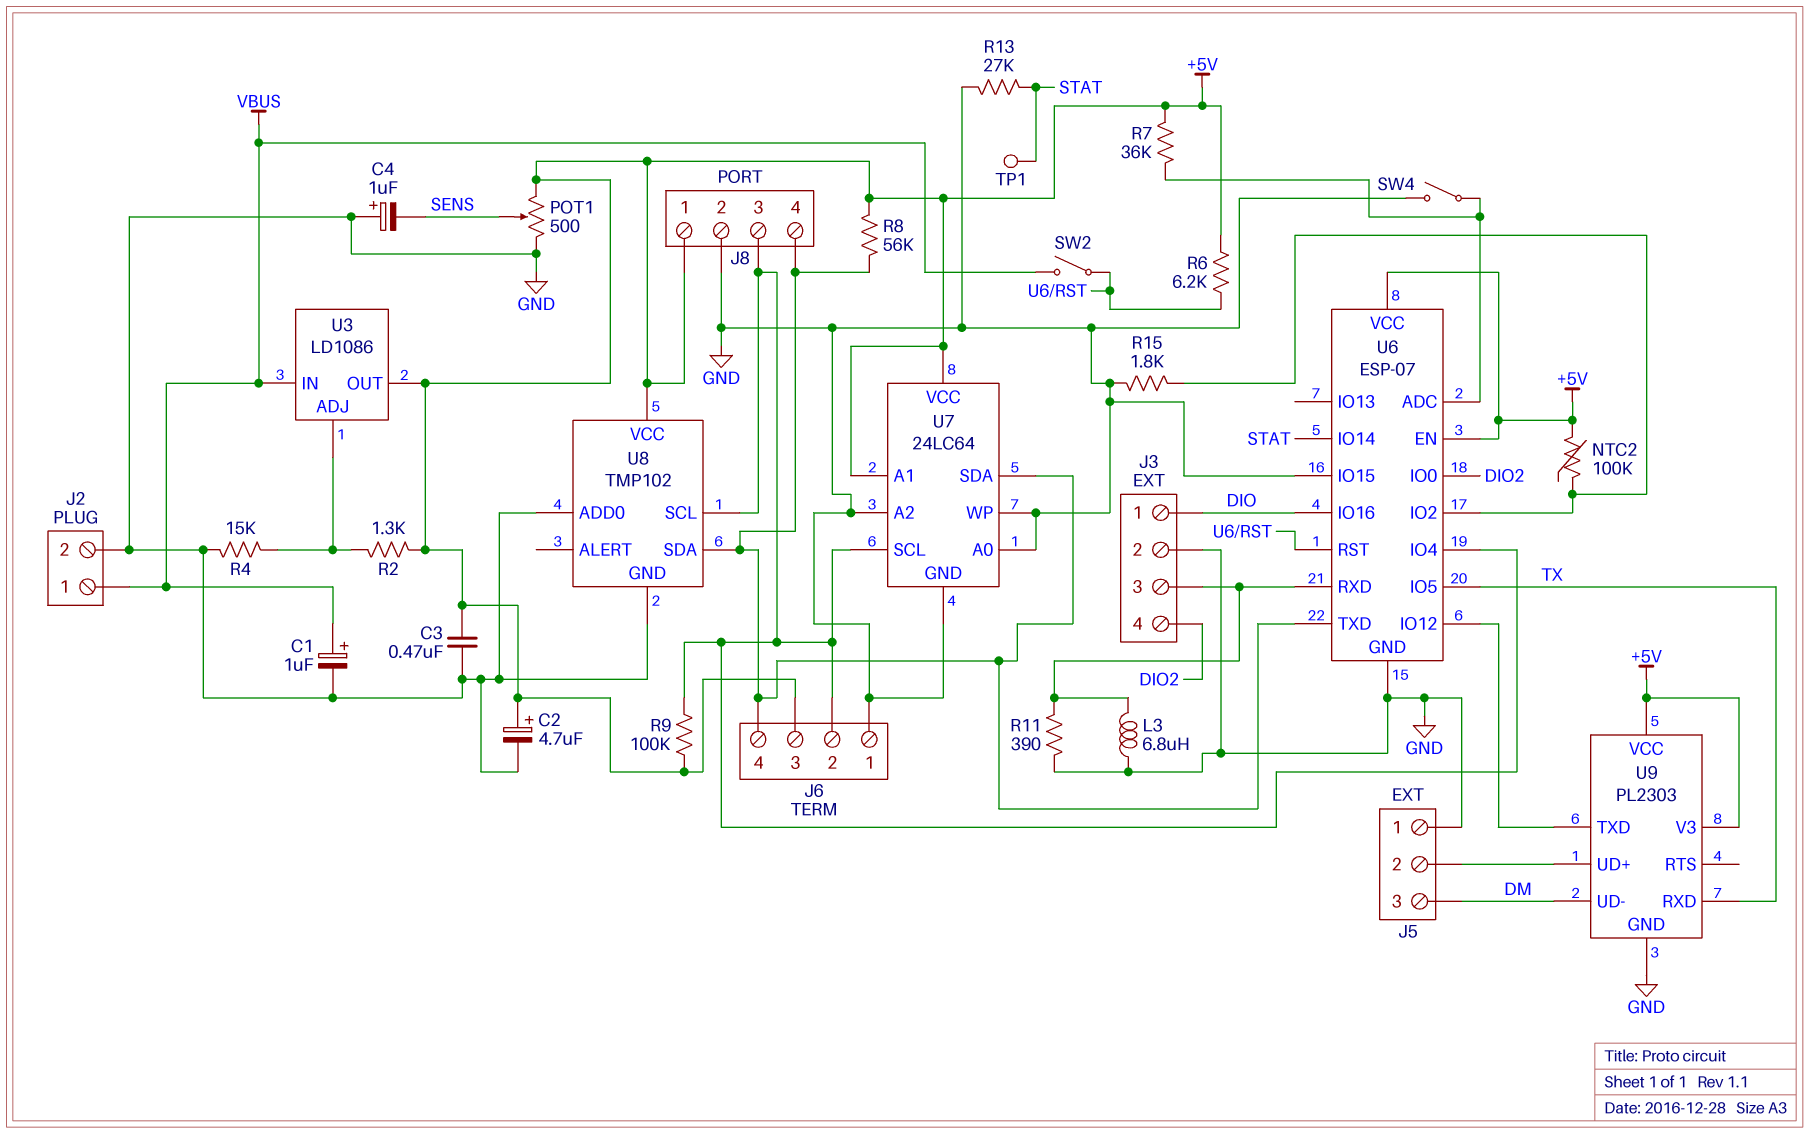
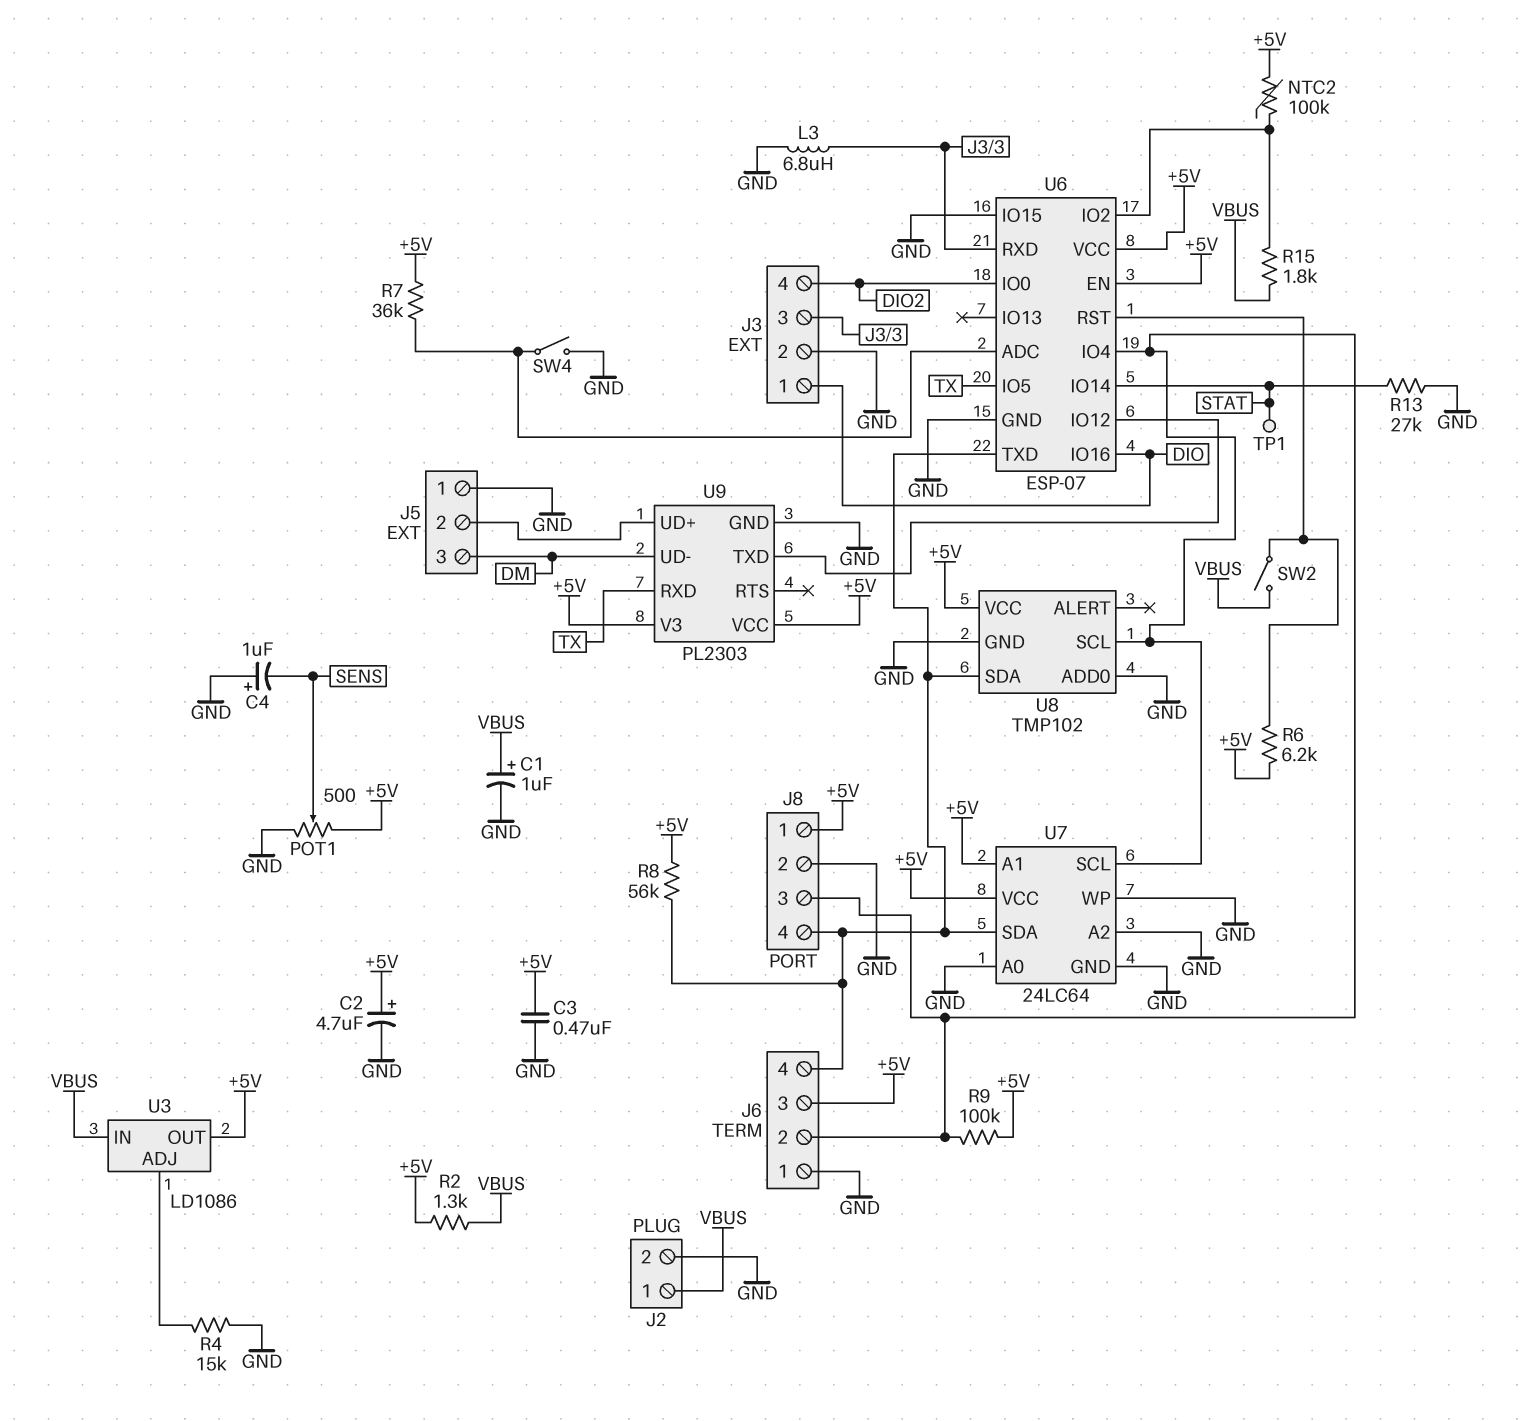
R2: 1.3k (+5V, U3/ADJ) -> 1.3k (+5V, VBUS)
R11: 390 (GND, J3/3) -> none
R15: 1.8k (GND, U6/IO2) -> 1.8k (U6/IO2, VBUS)

